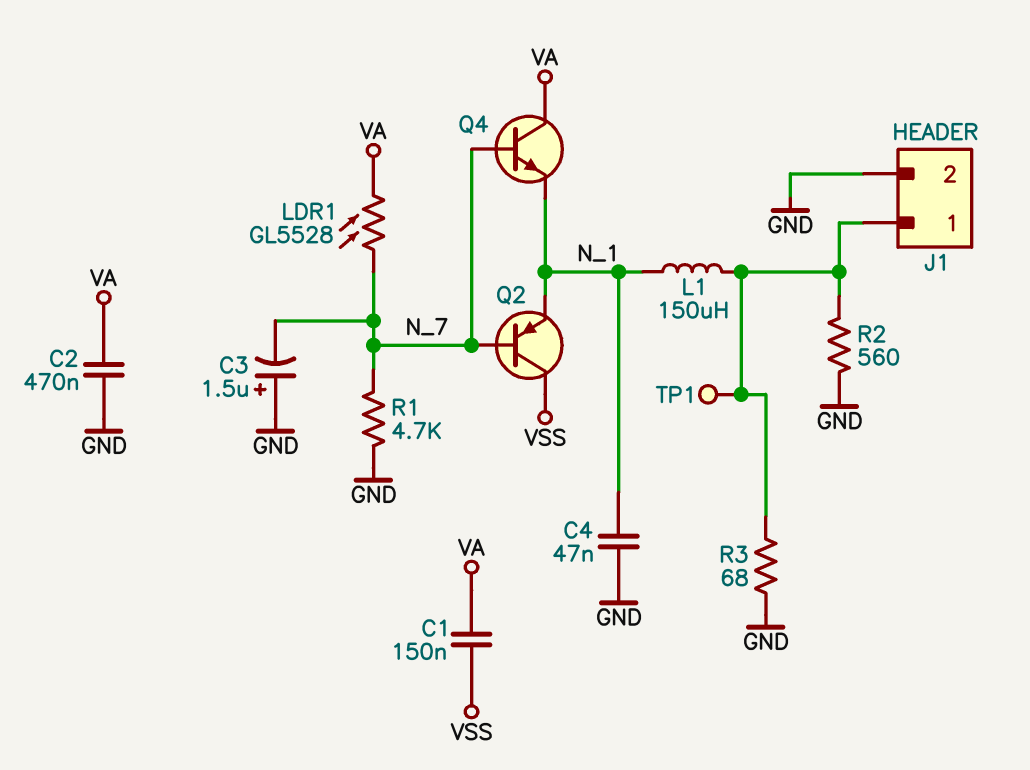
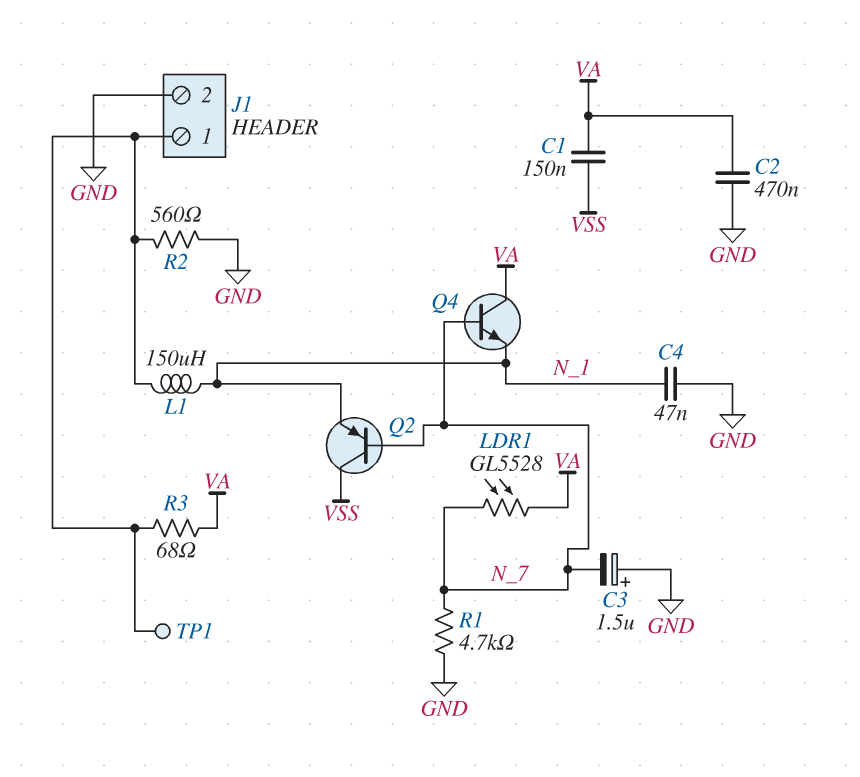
R3: 68 (GND, J1/1) -> 68 (J1/1, VA)

